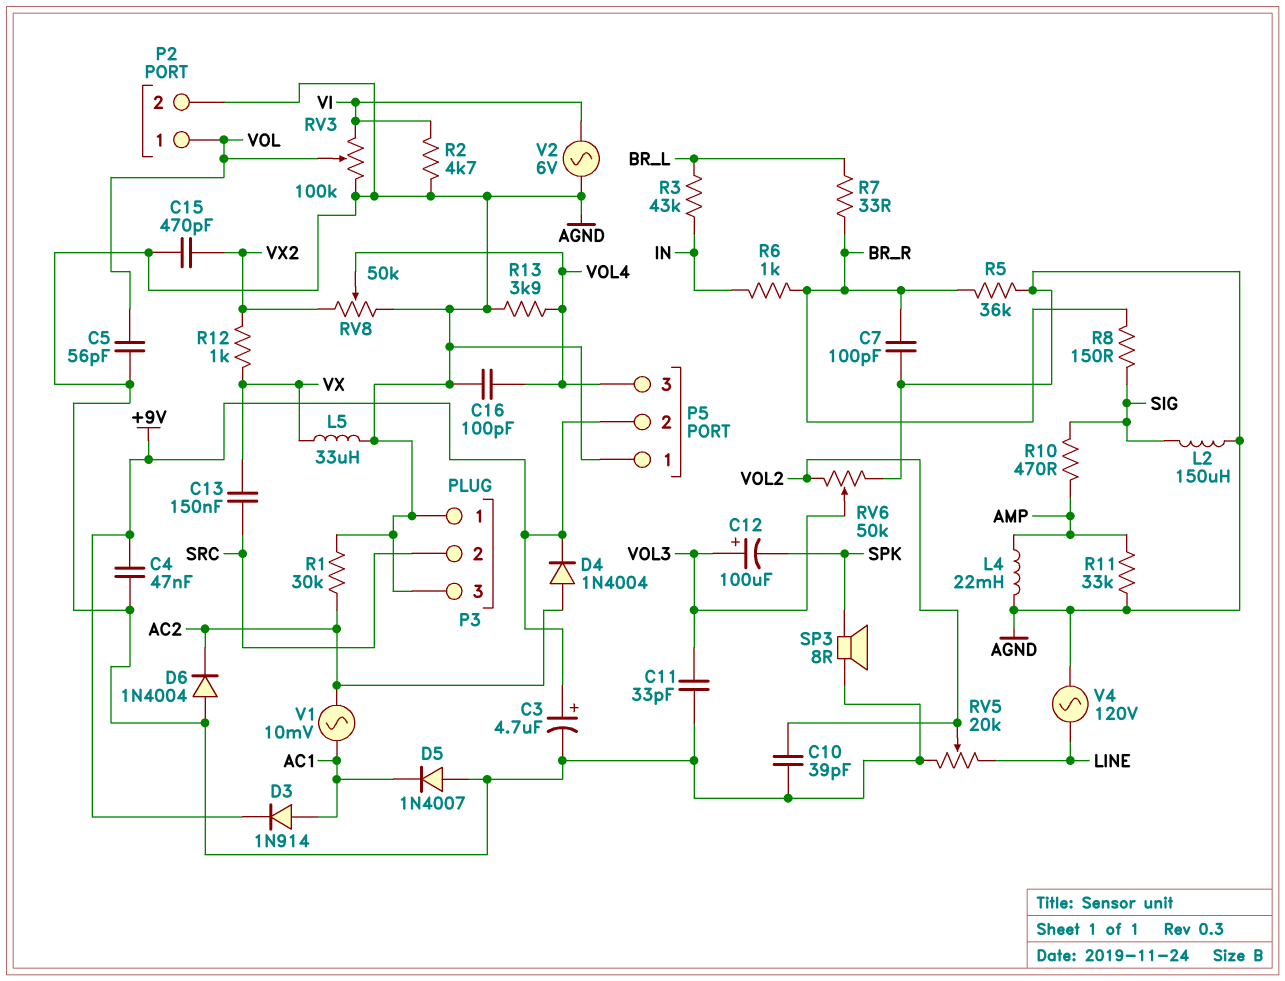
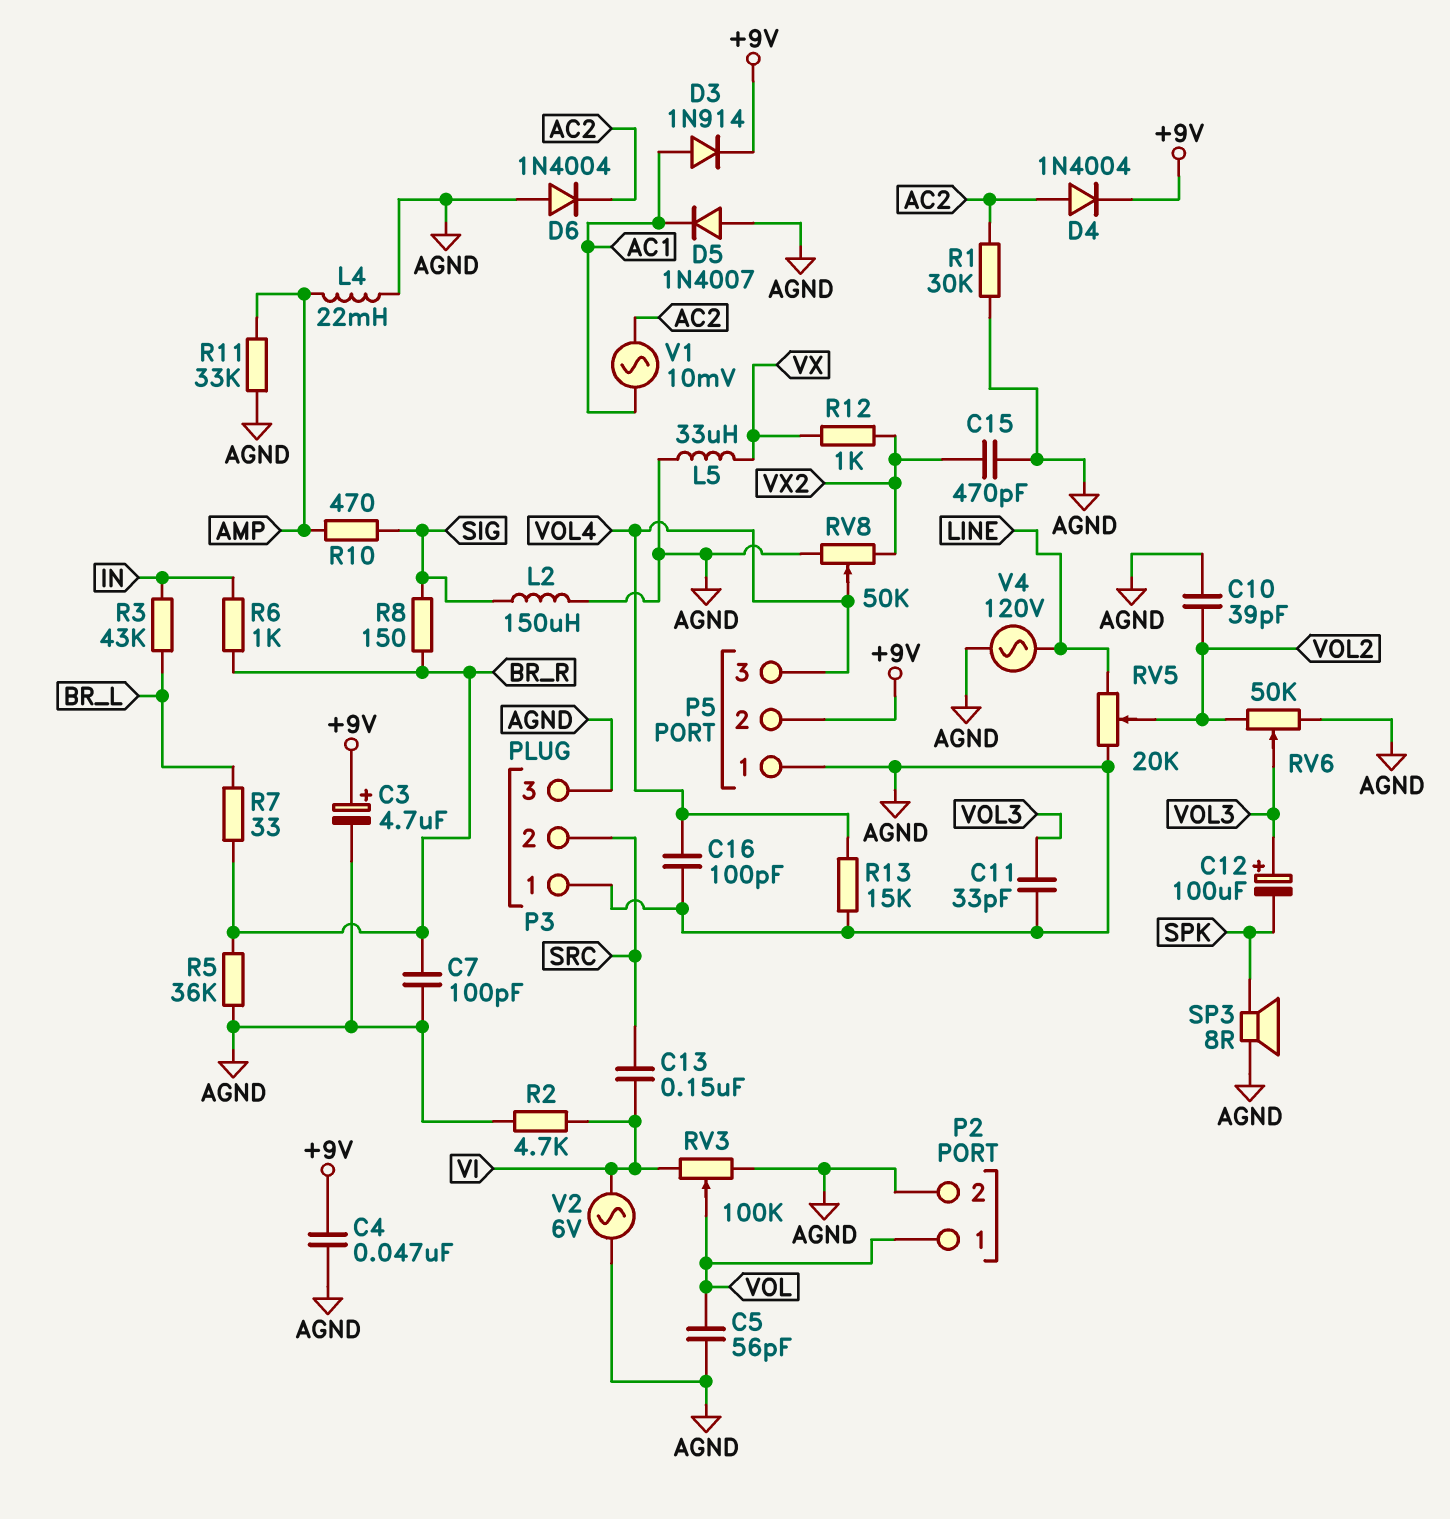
C13: 150nF (SRC, VX) -> 150nF (SRC, VI)
R13: 3.9k (AGND, VOL4) -> 15k (AGND, VOL4)

